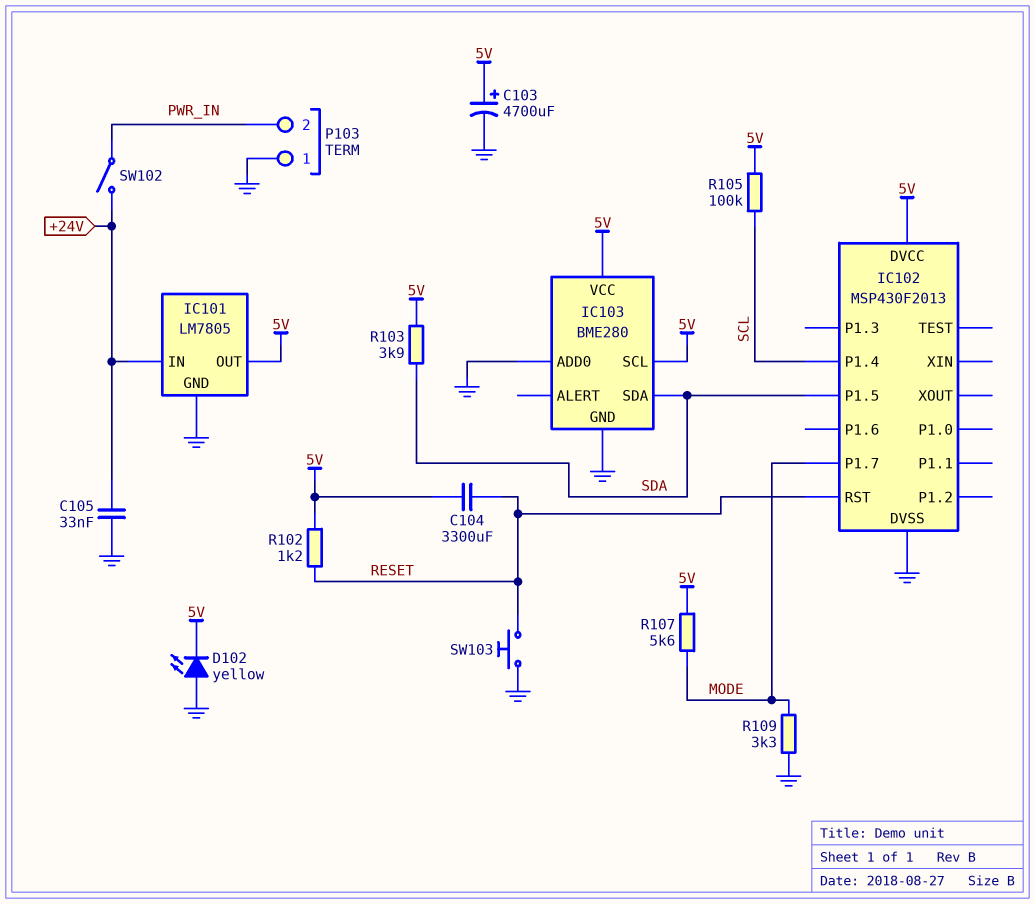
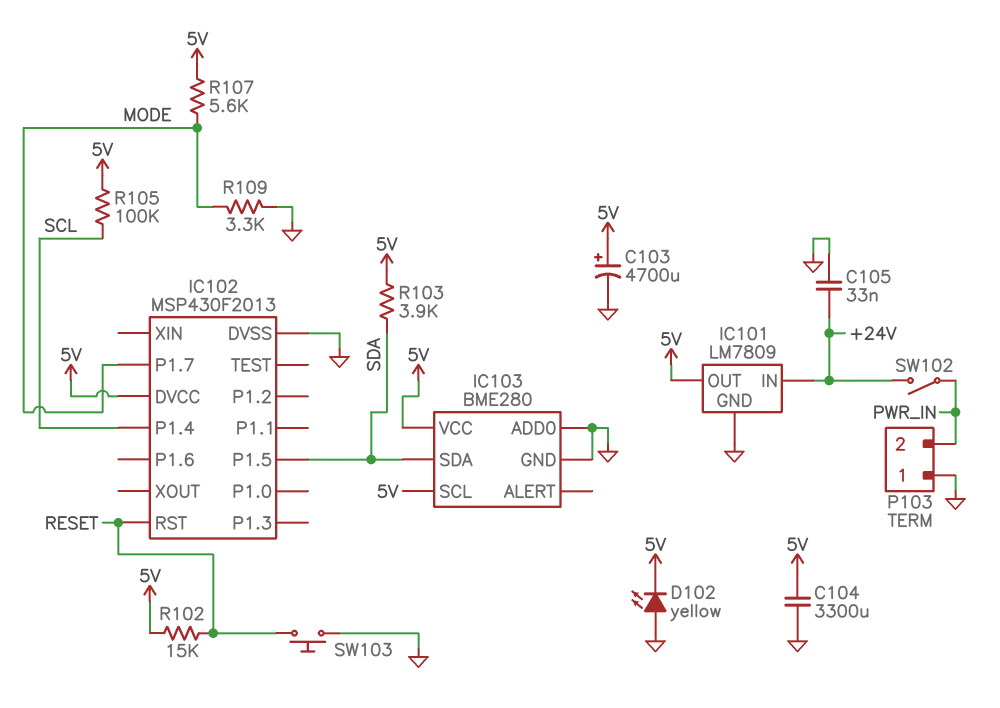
C104: 3300uF (5V, RESET) -> 3300uF (5V, GND)
IC101: LM7805 -> LM7809
R102: 1.2k (5V, RESET) -> 15k (5V, RESET)

